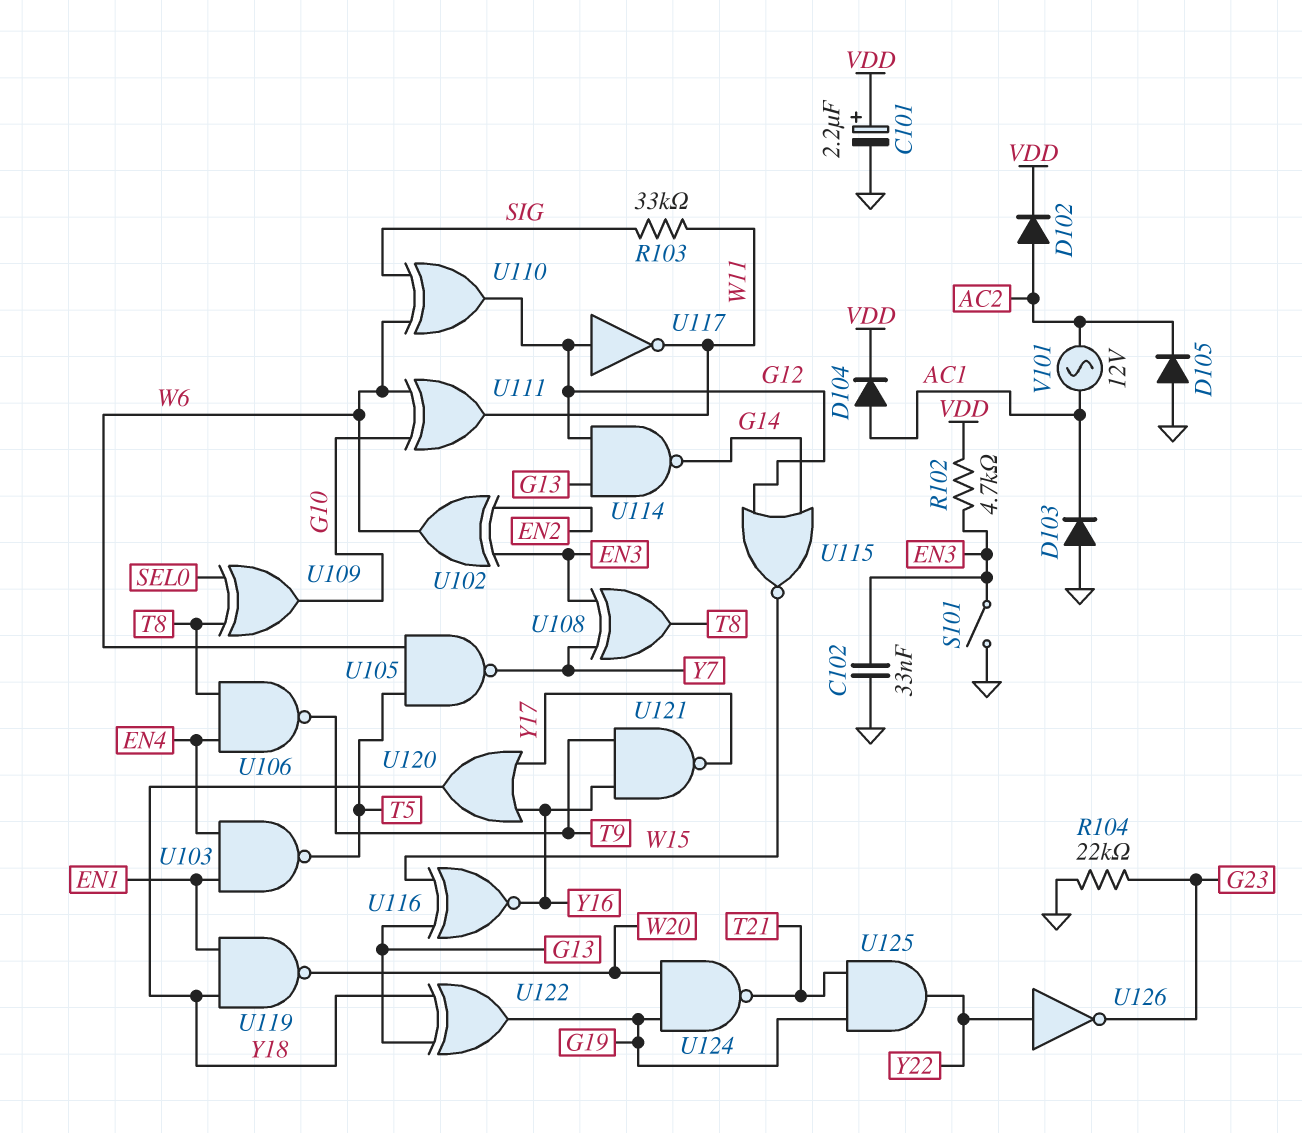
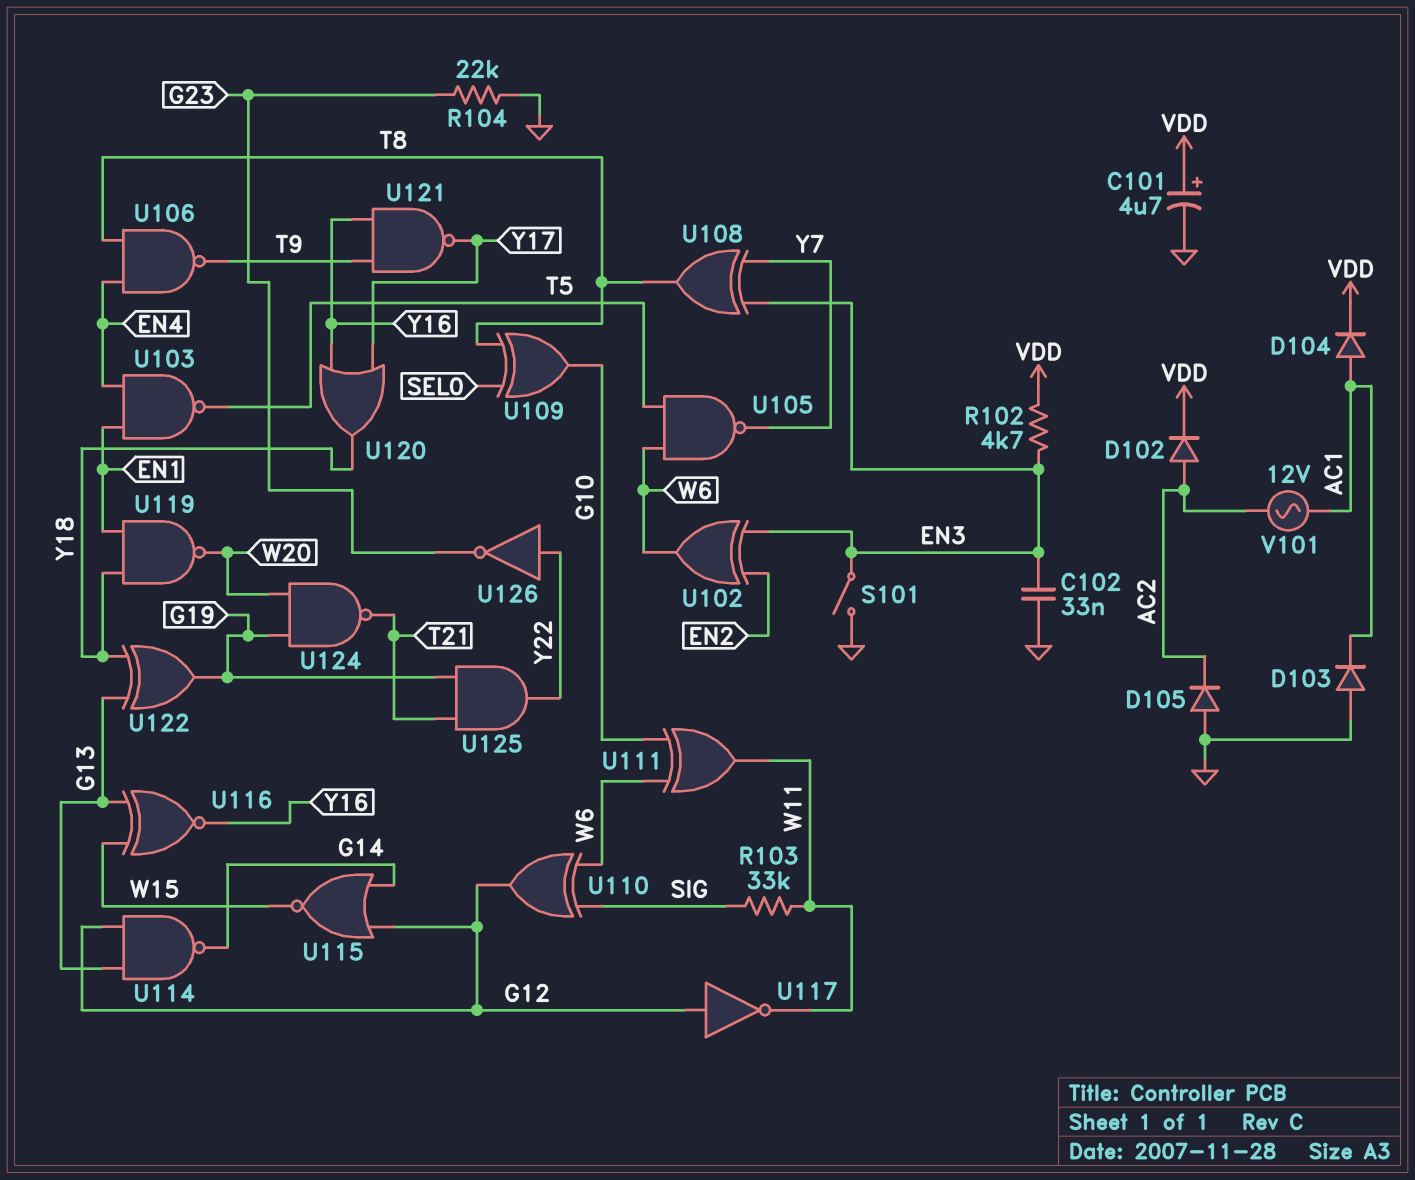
C101: 2.2uF (plus VDD, minus GND) -> 4.7uF (plus VDD, minus GND)

